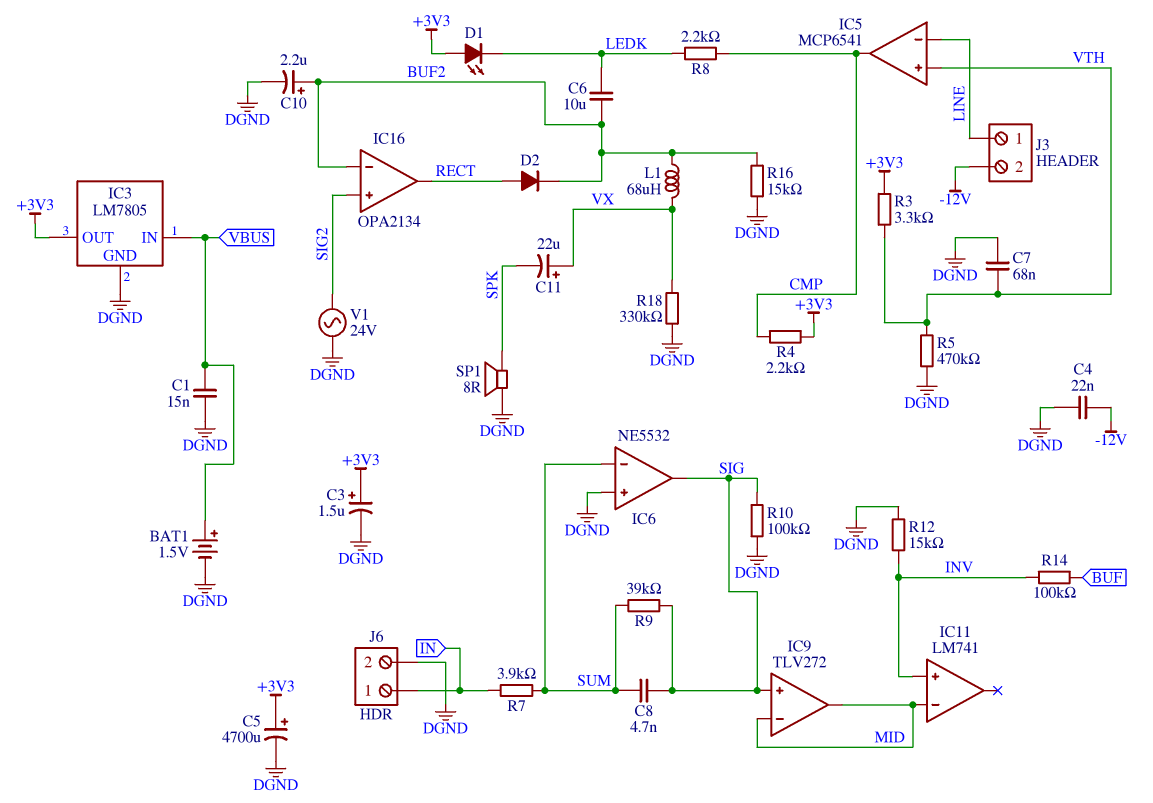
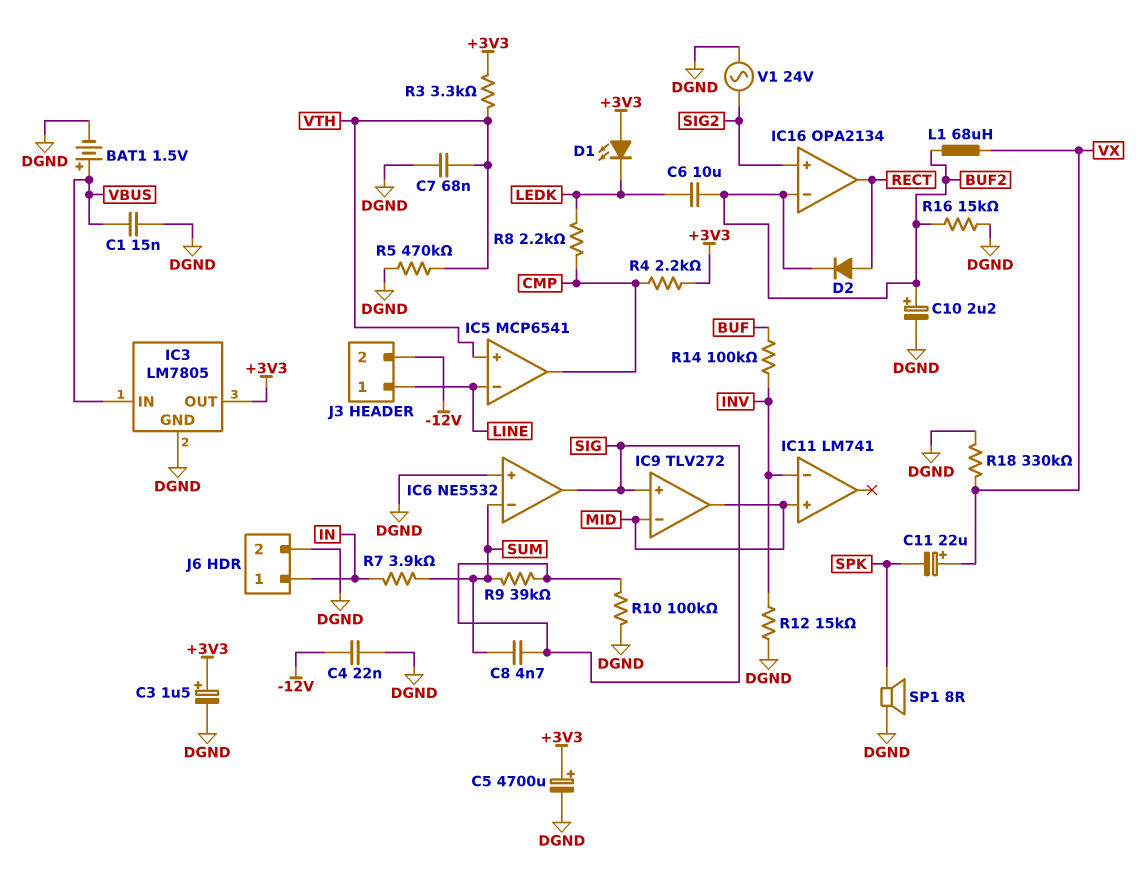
IC11 pin in+: INV -> MID
IC11 pin in-: MID -> INV

